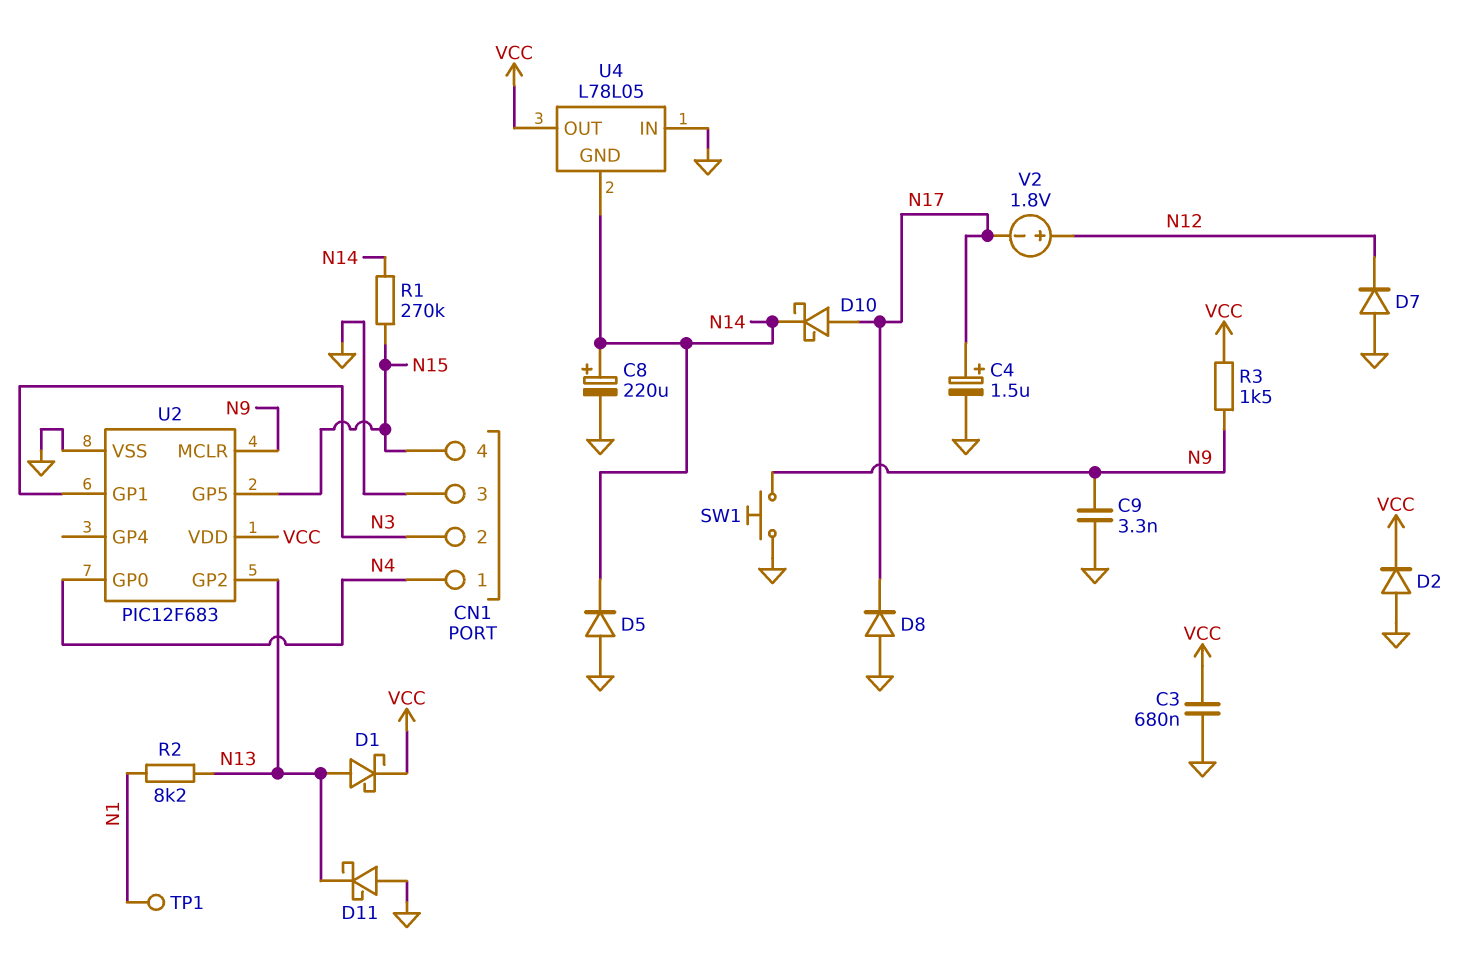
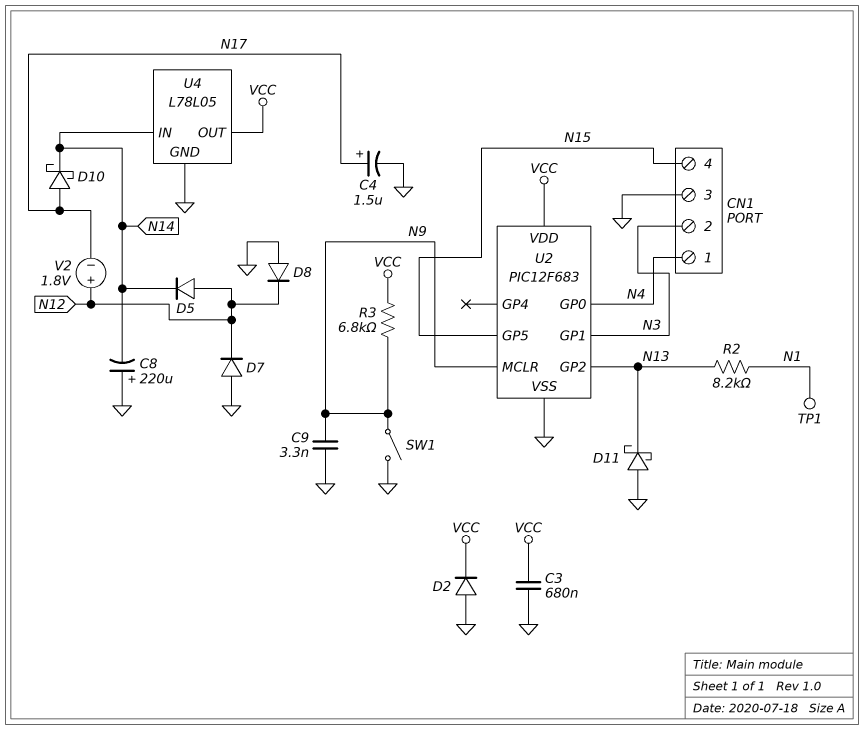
C8: 220uF (plus N14, minus GND) -> 220uF (plus GND, minus N14)
D1: schottky (A N13, K VCC) -> none
D5: diode (A GND, K N14) -> diode (A N12, K N14)
D8: diode (A GND, K N17) -> diode (A GND, K N12)
R1: 270k (N14, N15) -> none
R3: 1.5k (N9, VCC) -> 6.8k (N9, VCC)
SW1: button (GND, N9) -> switch (GND, N9)
U4 pin GND: N14 -> GND
U4 pin IN: GND -> N14

